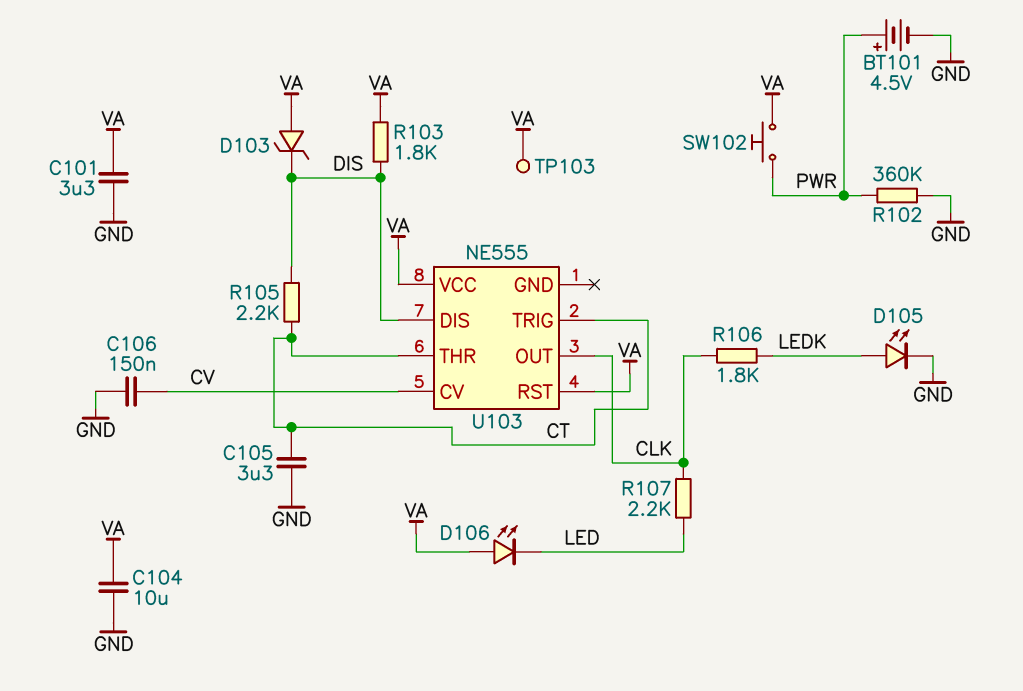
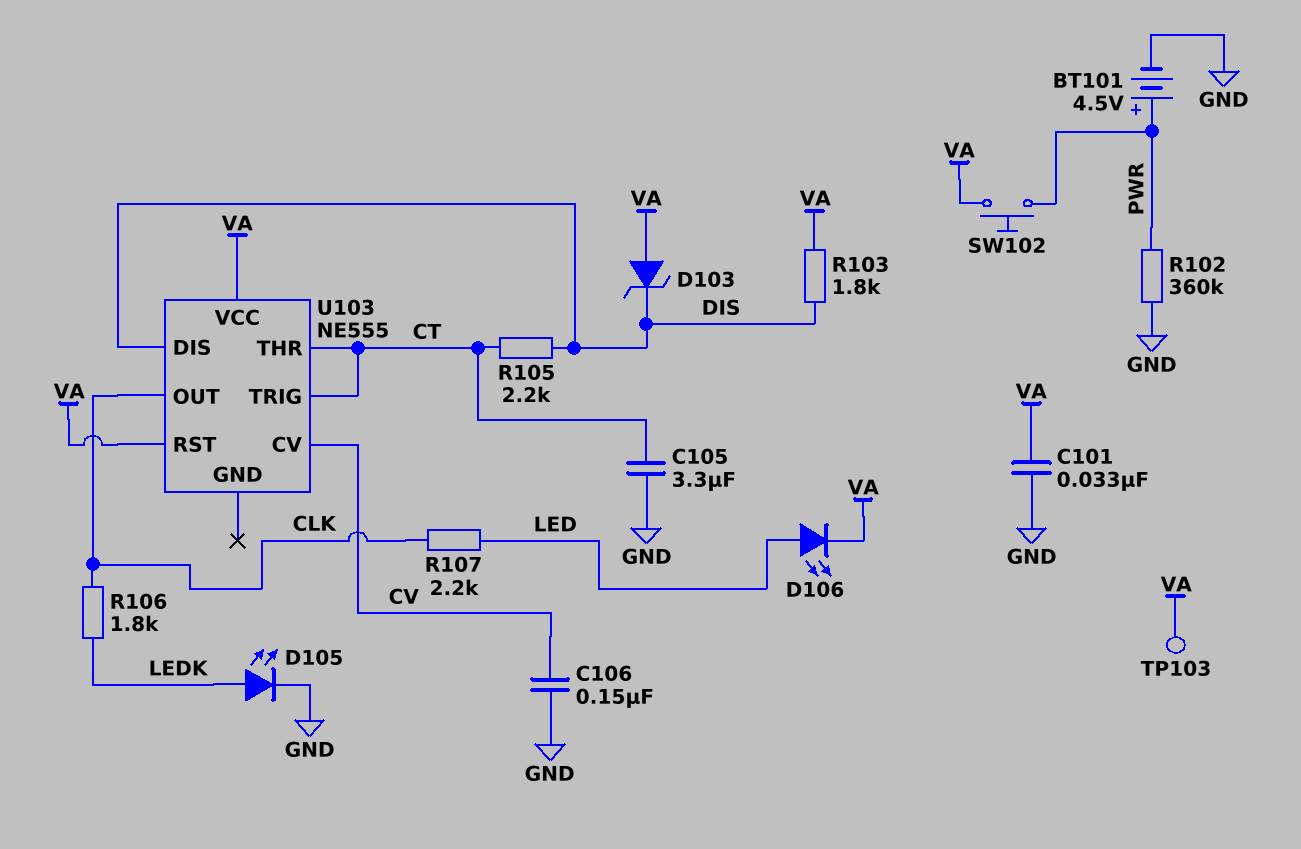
C101: 3.3uF (GND, VA) -> 33nF (GND, VA)
C104: 10uF (GND, VA) -> none
D106: LED (A VA, K LED) -> LED (A LED, K VA)

